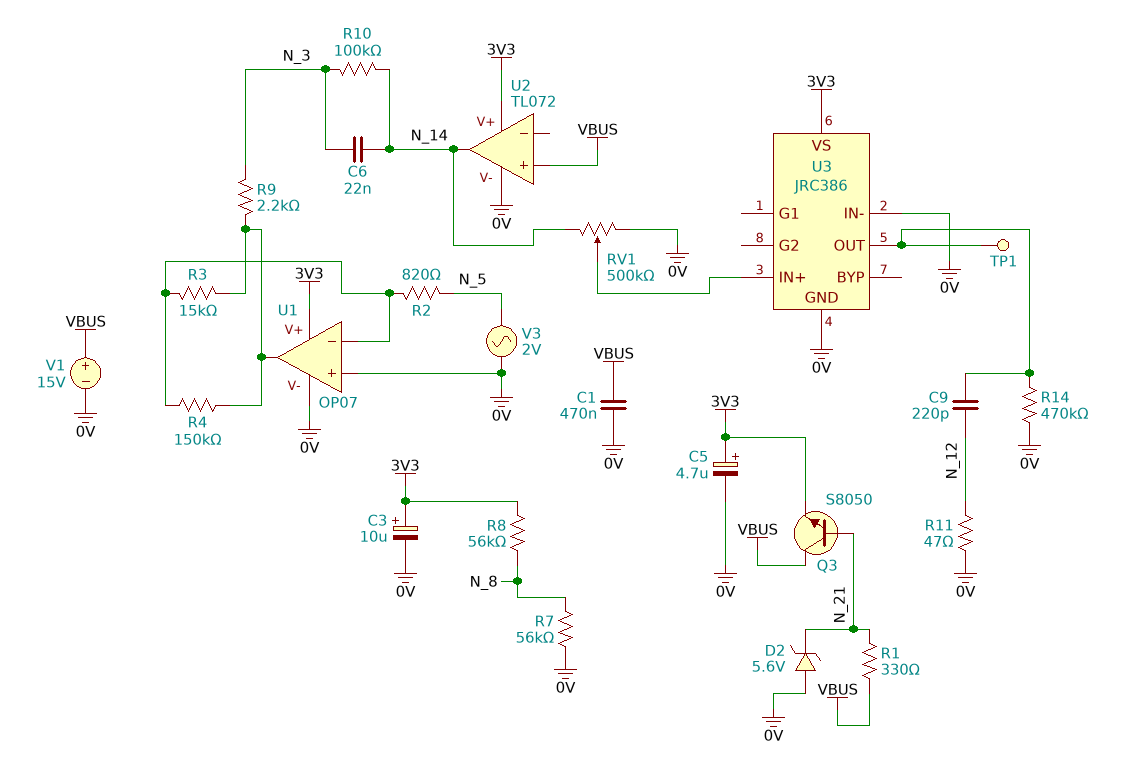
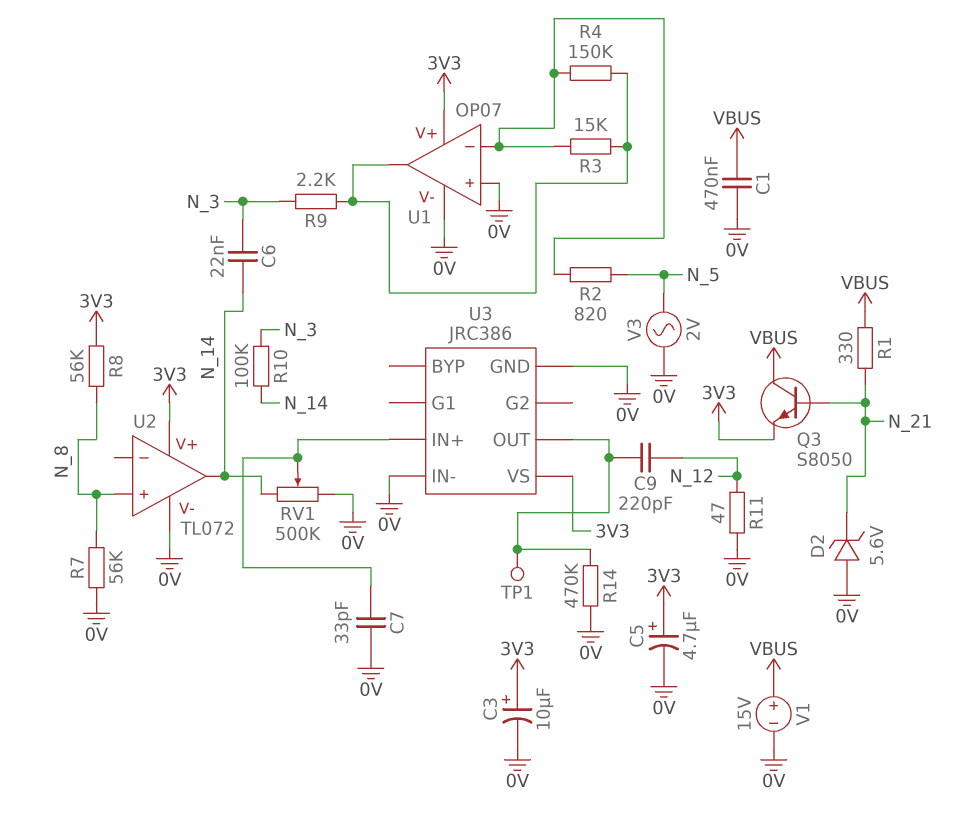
C7: none -> 33pF (0V, U3/IN+)
U2 pin in+: VBUS -> N_8

